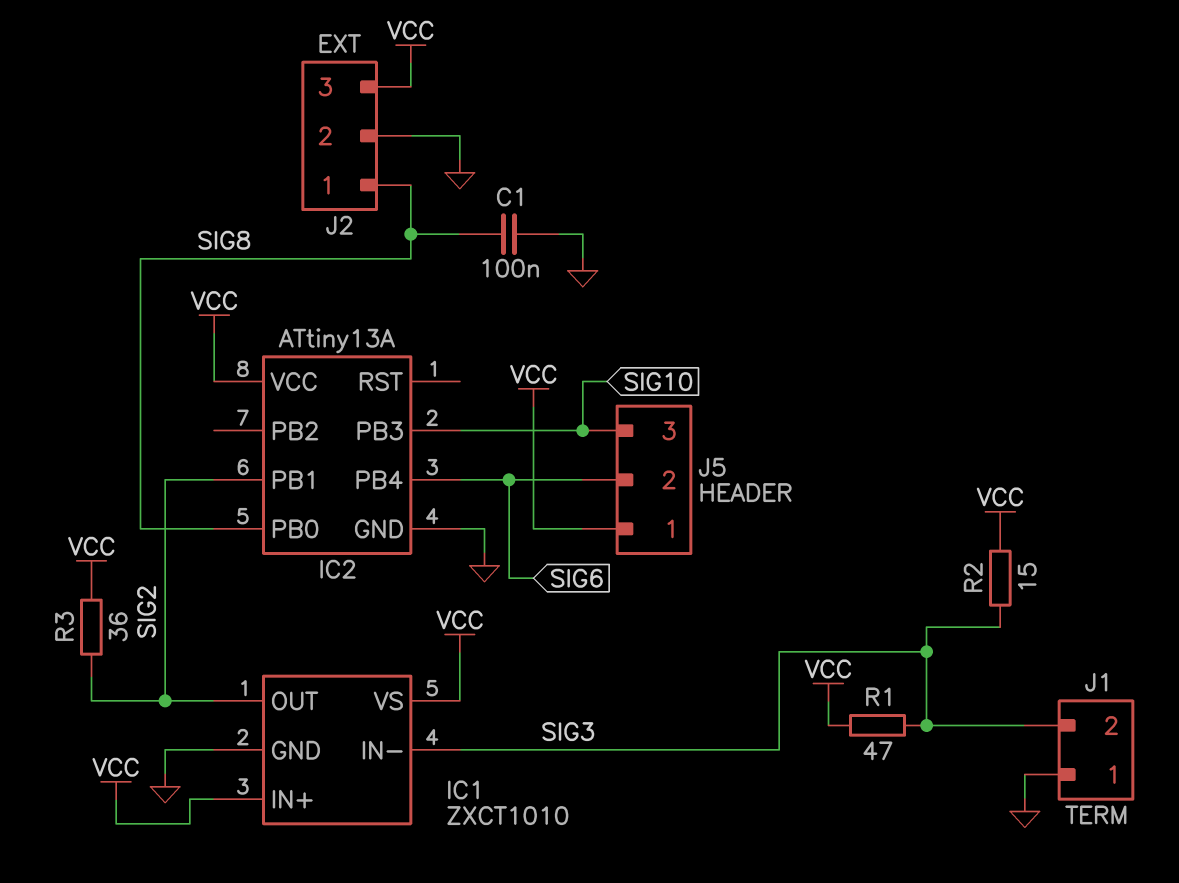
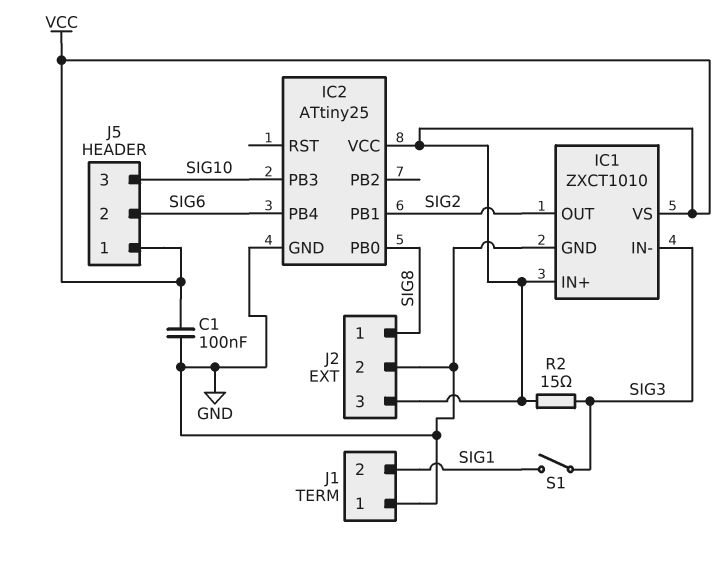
C1: 100nF (GND, SIG8) -> 100nF (GND, VCC)
IC2: ATtiny13A -> ATtiny25
J1 pin 2: SIG3 -> SIG1
R1: 47 (SIG3, VCC) -> none
R3: 36 (SIG2, VCC) -> none
S1: none -> switch (SIG1, SIG3)

